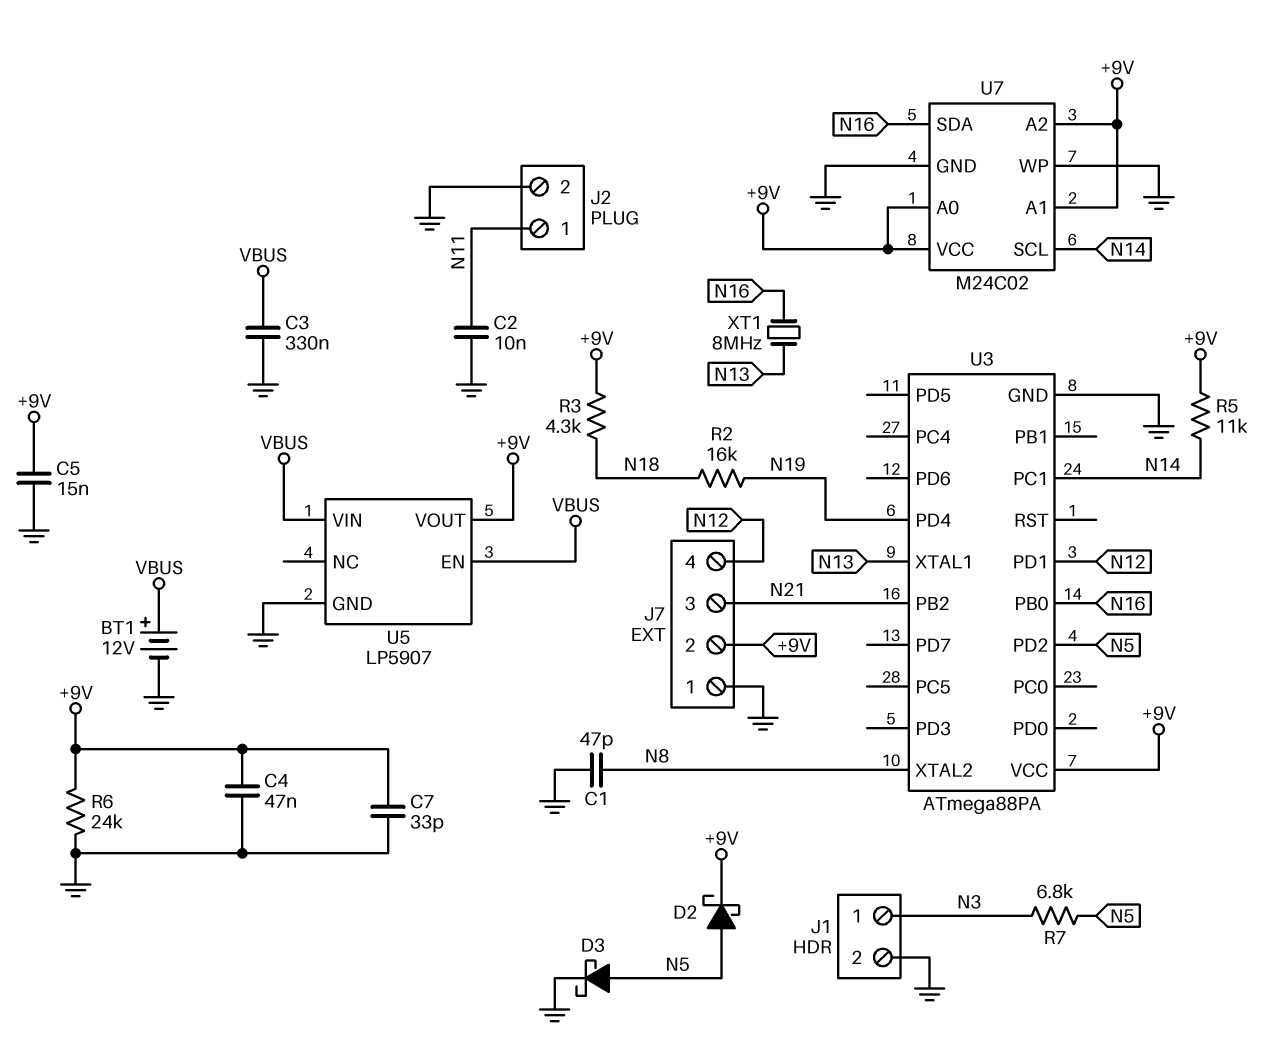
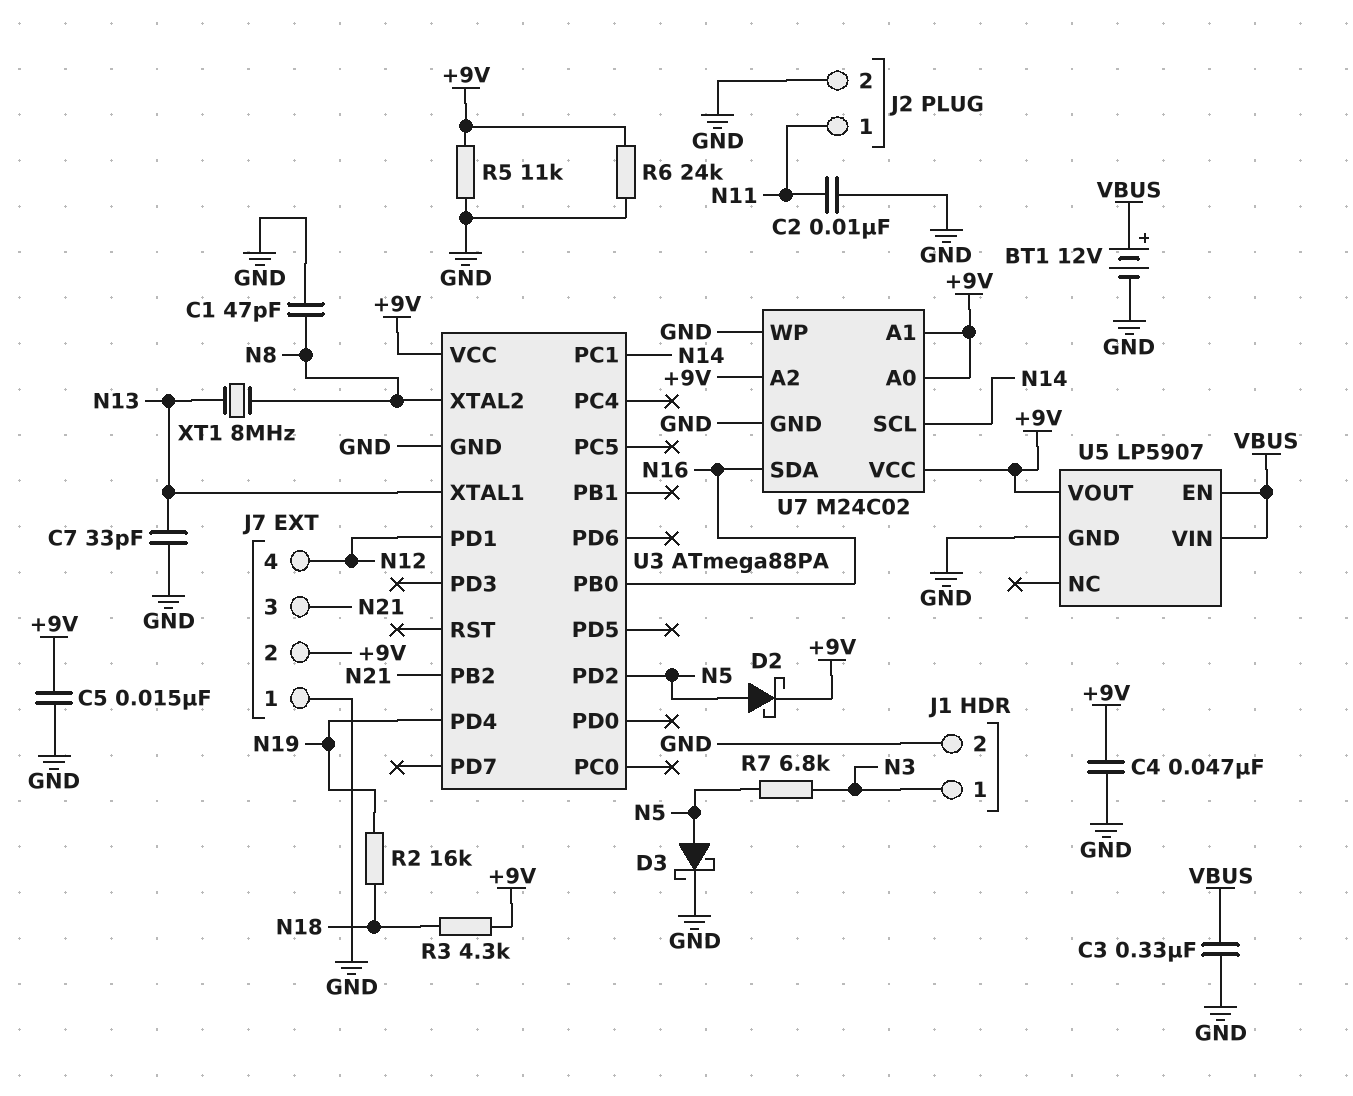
C7: 33pF (+9V, GND) -> 33pF (GND, N13)
R5: 11k (+9V, N14) -> 11k (+9V, GND)
XT1: 8MHz (N13, N16) -> 8MHz (N8, N13)

